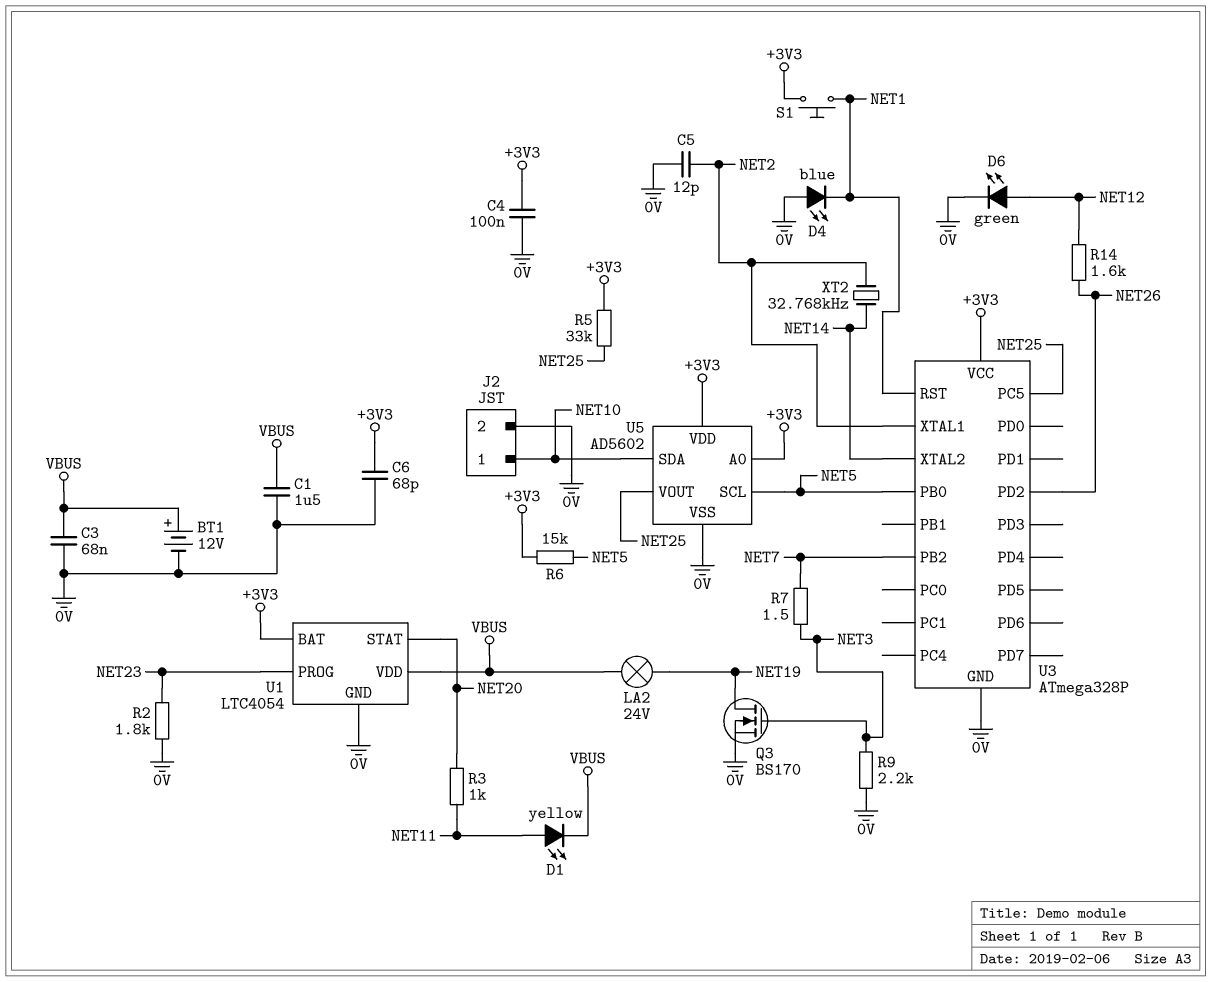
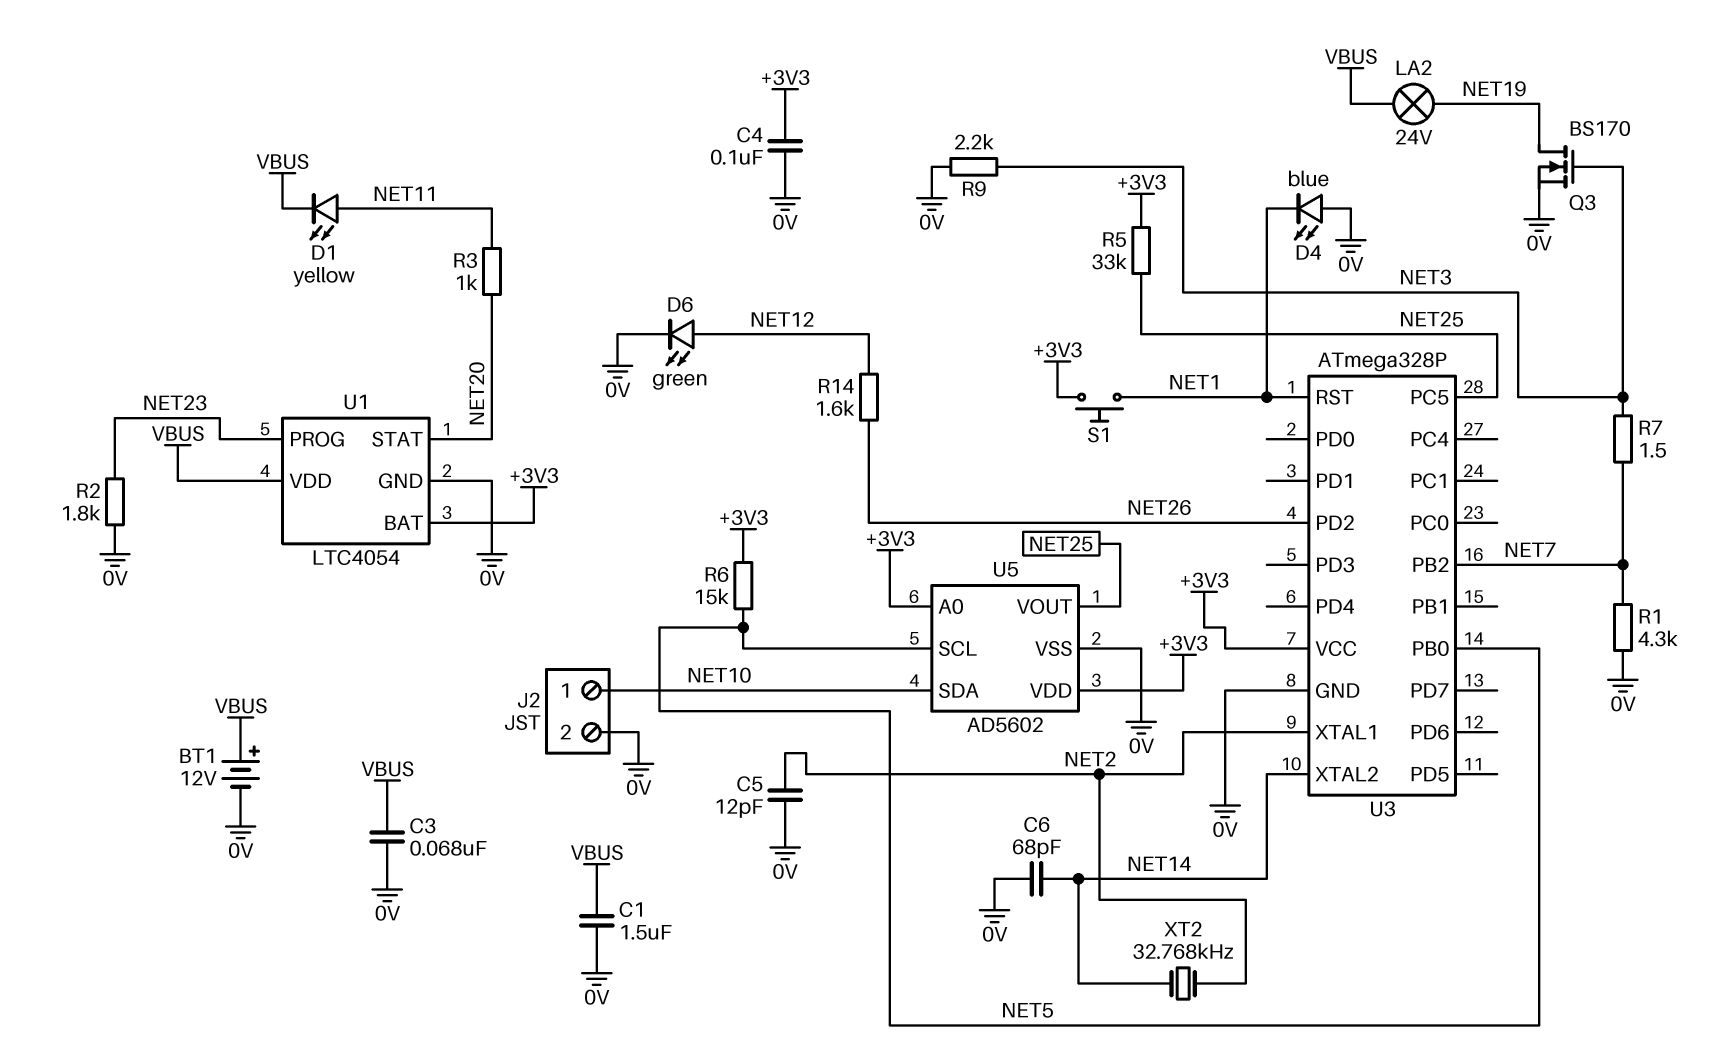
C6: 68pF (+3V3, 0V) -> 68pF (0V, NET14)
R1: none -> 4.3k (0V, NET7)

